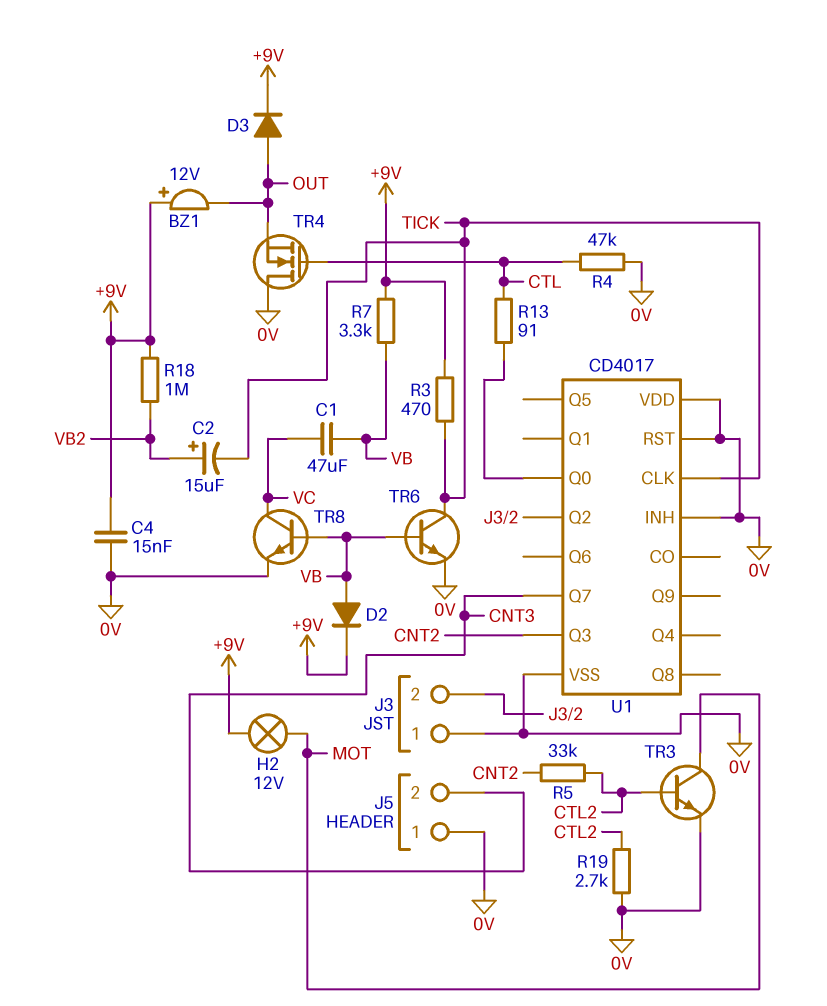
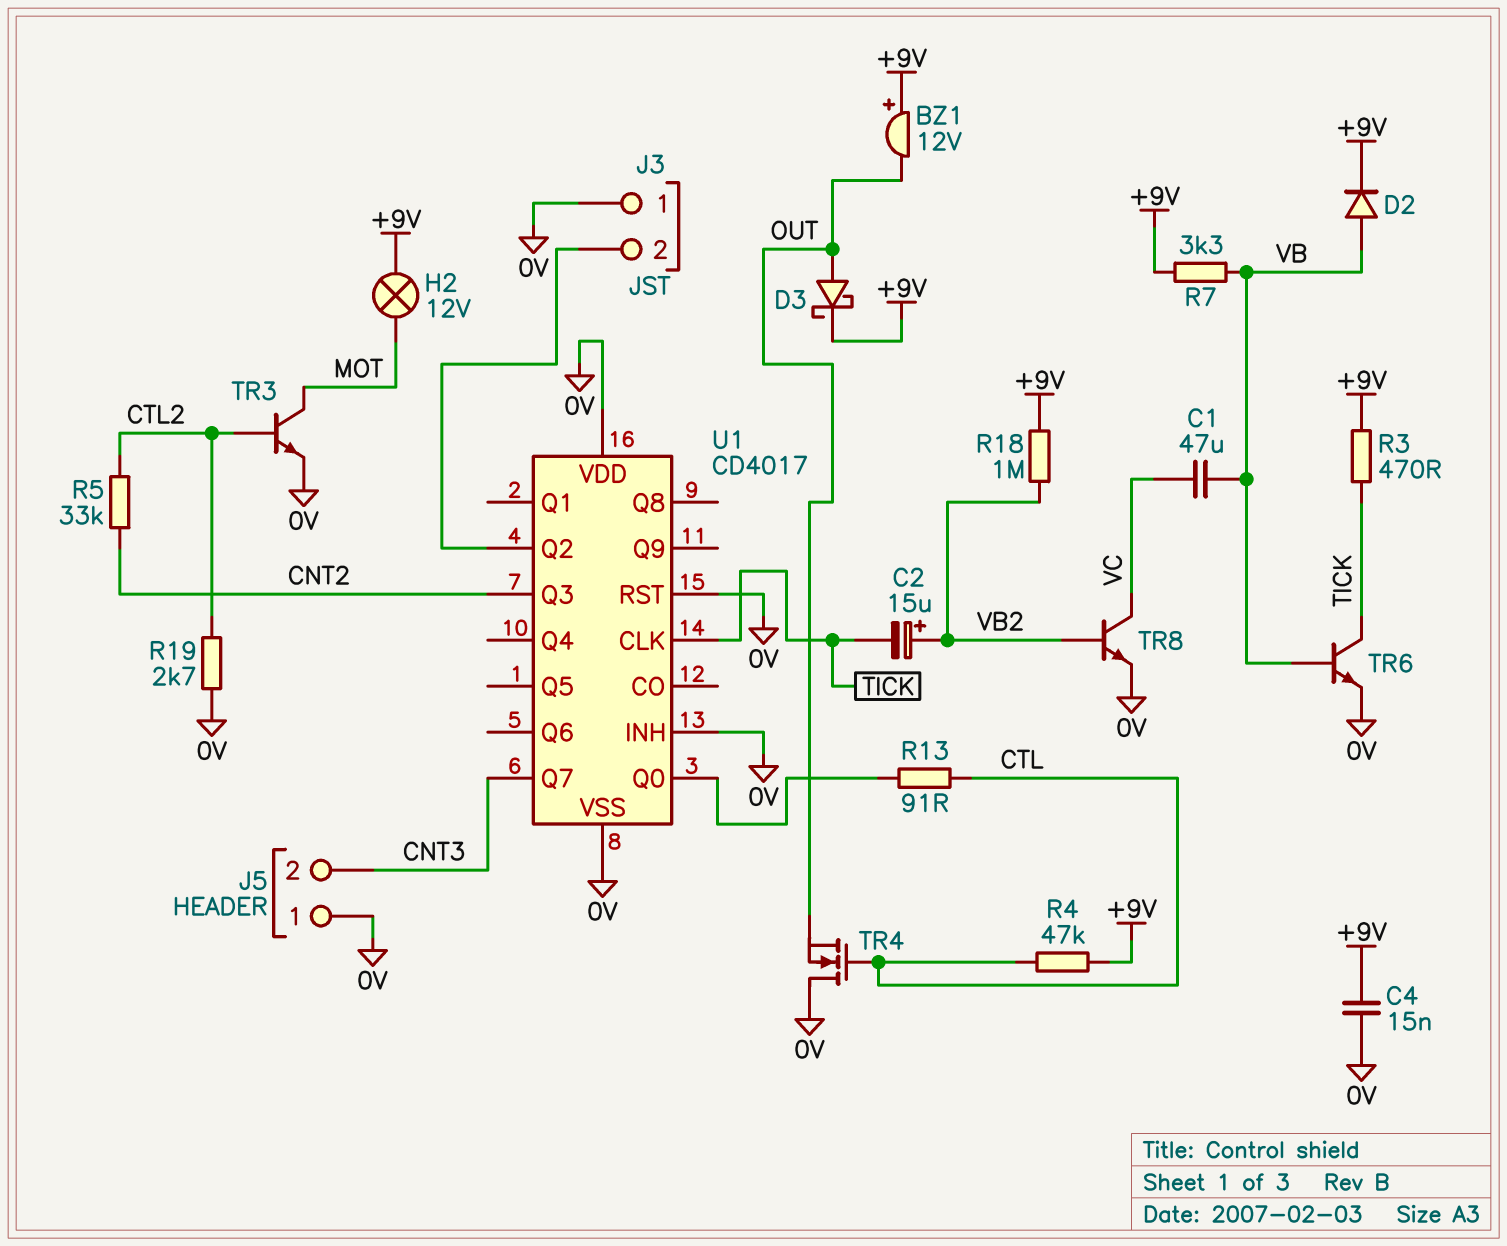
D3: diode (A OUT, K +9V) -> schottky (A OUT, K +9V)
R4: 47k (0V, CTL) -> 47k (+9V, CTL)
TR8: NPN (B VB, C VC, E 0V) -> NPN (B VB2, C VC, E 0V)

